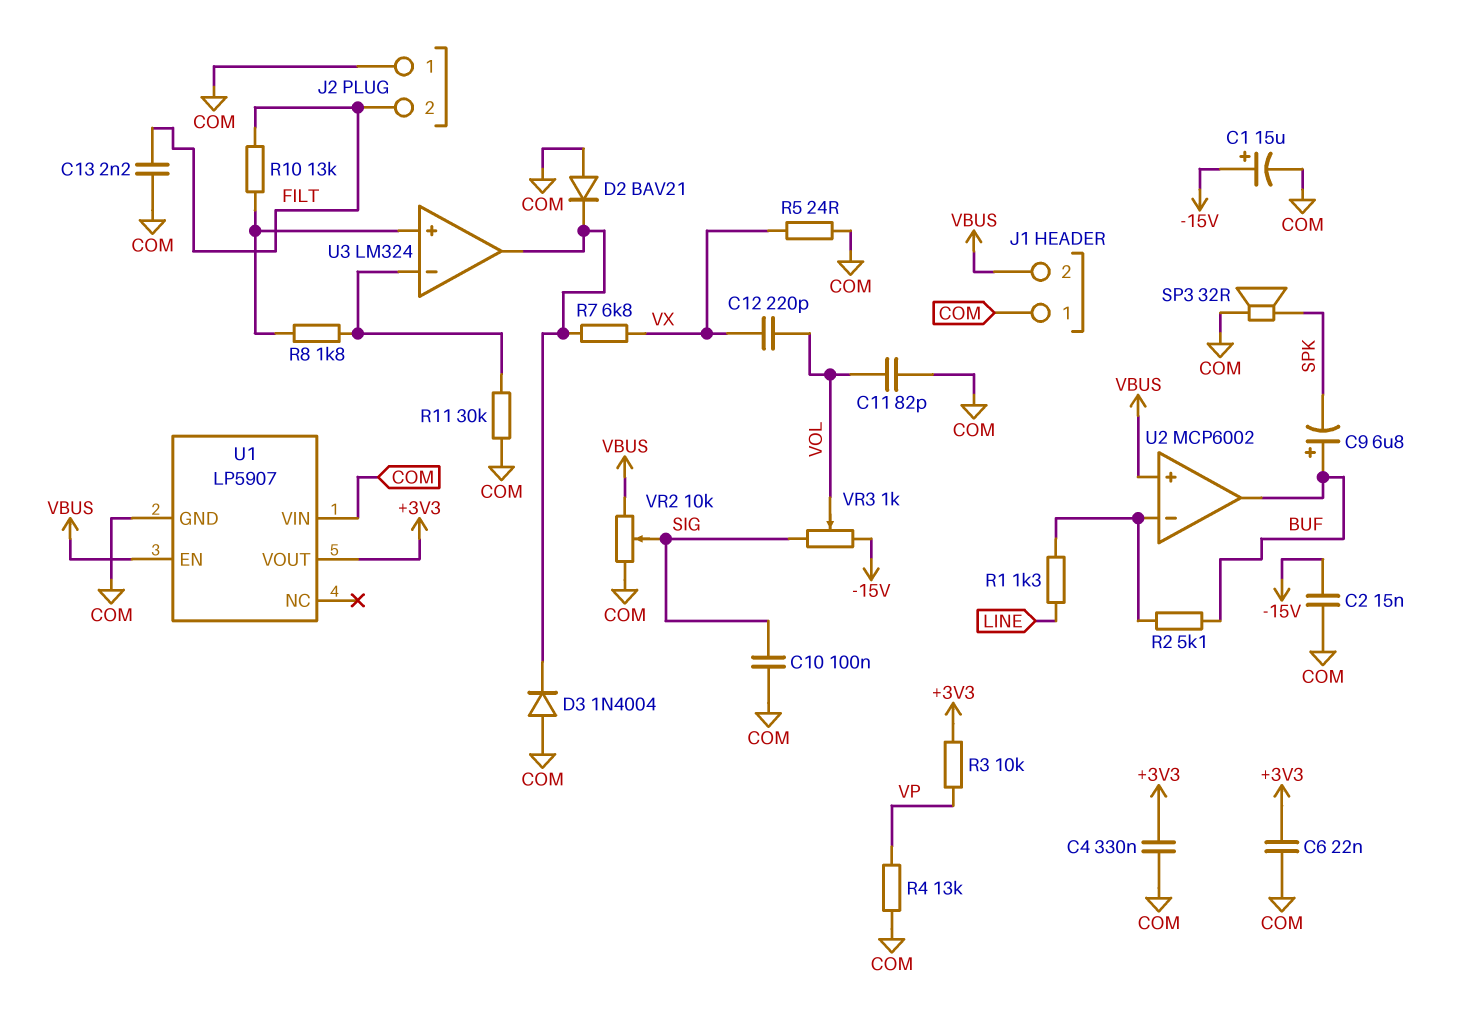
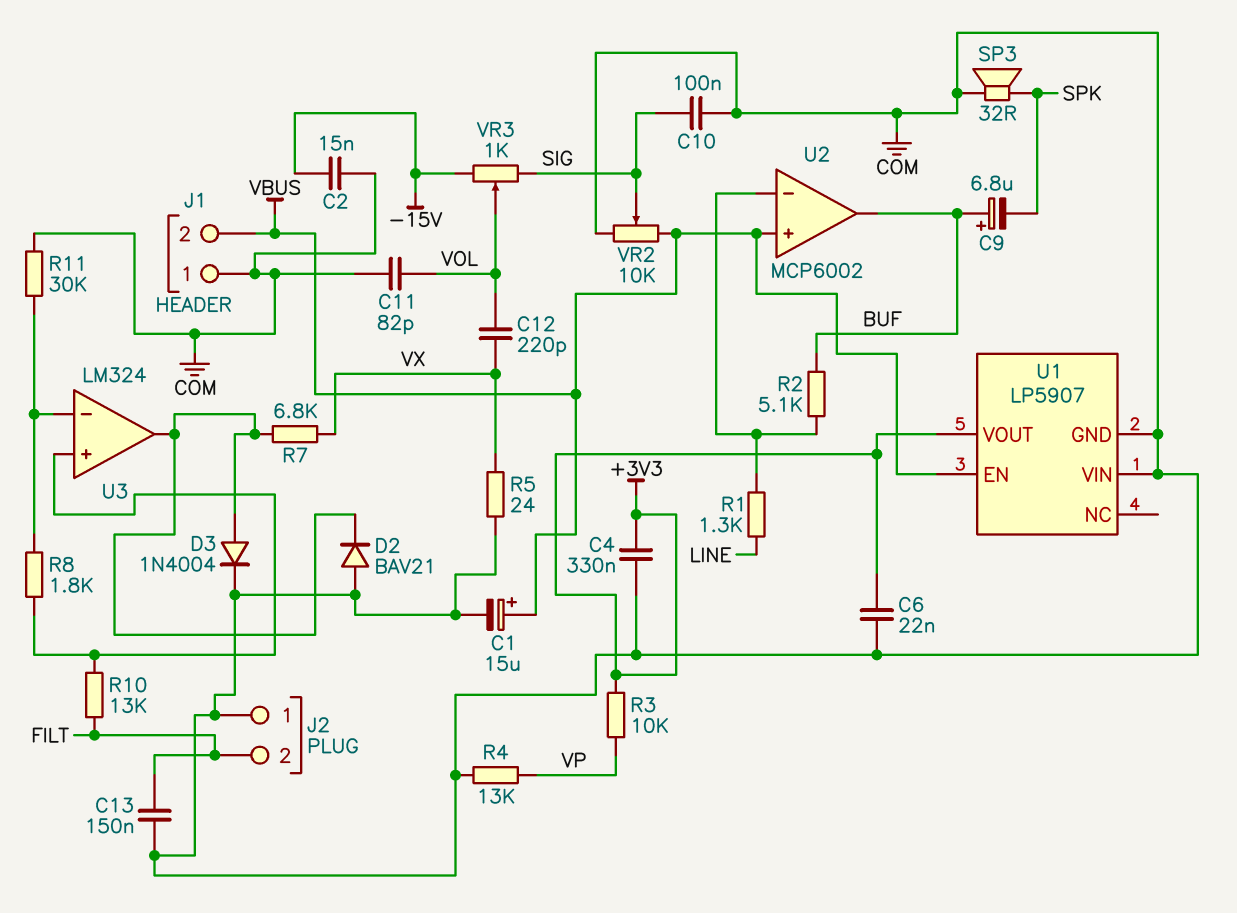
C1: 15uF (plus -15V, minus COM) -> 15uF (plus VBUS, minus COM)
C13: 2.2nF (COM, FILT) -> 150nF (COM, FILT)
D3: diode 1N4004 (A COM, K U3/out) -> diode 1N4004 (A U3/out, K COM)

